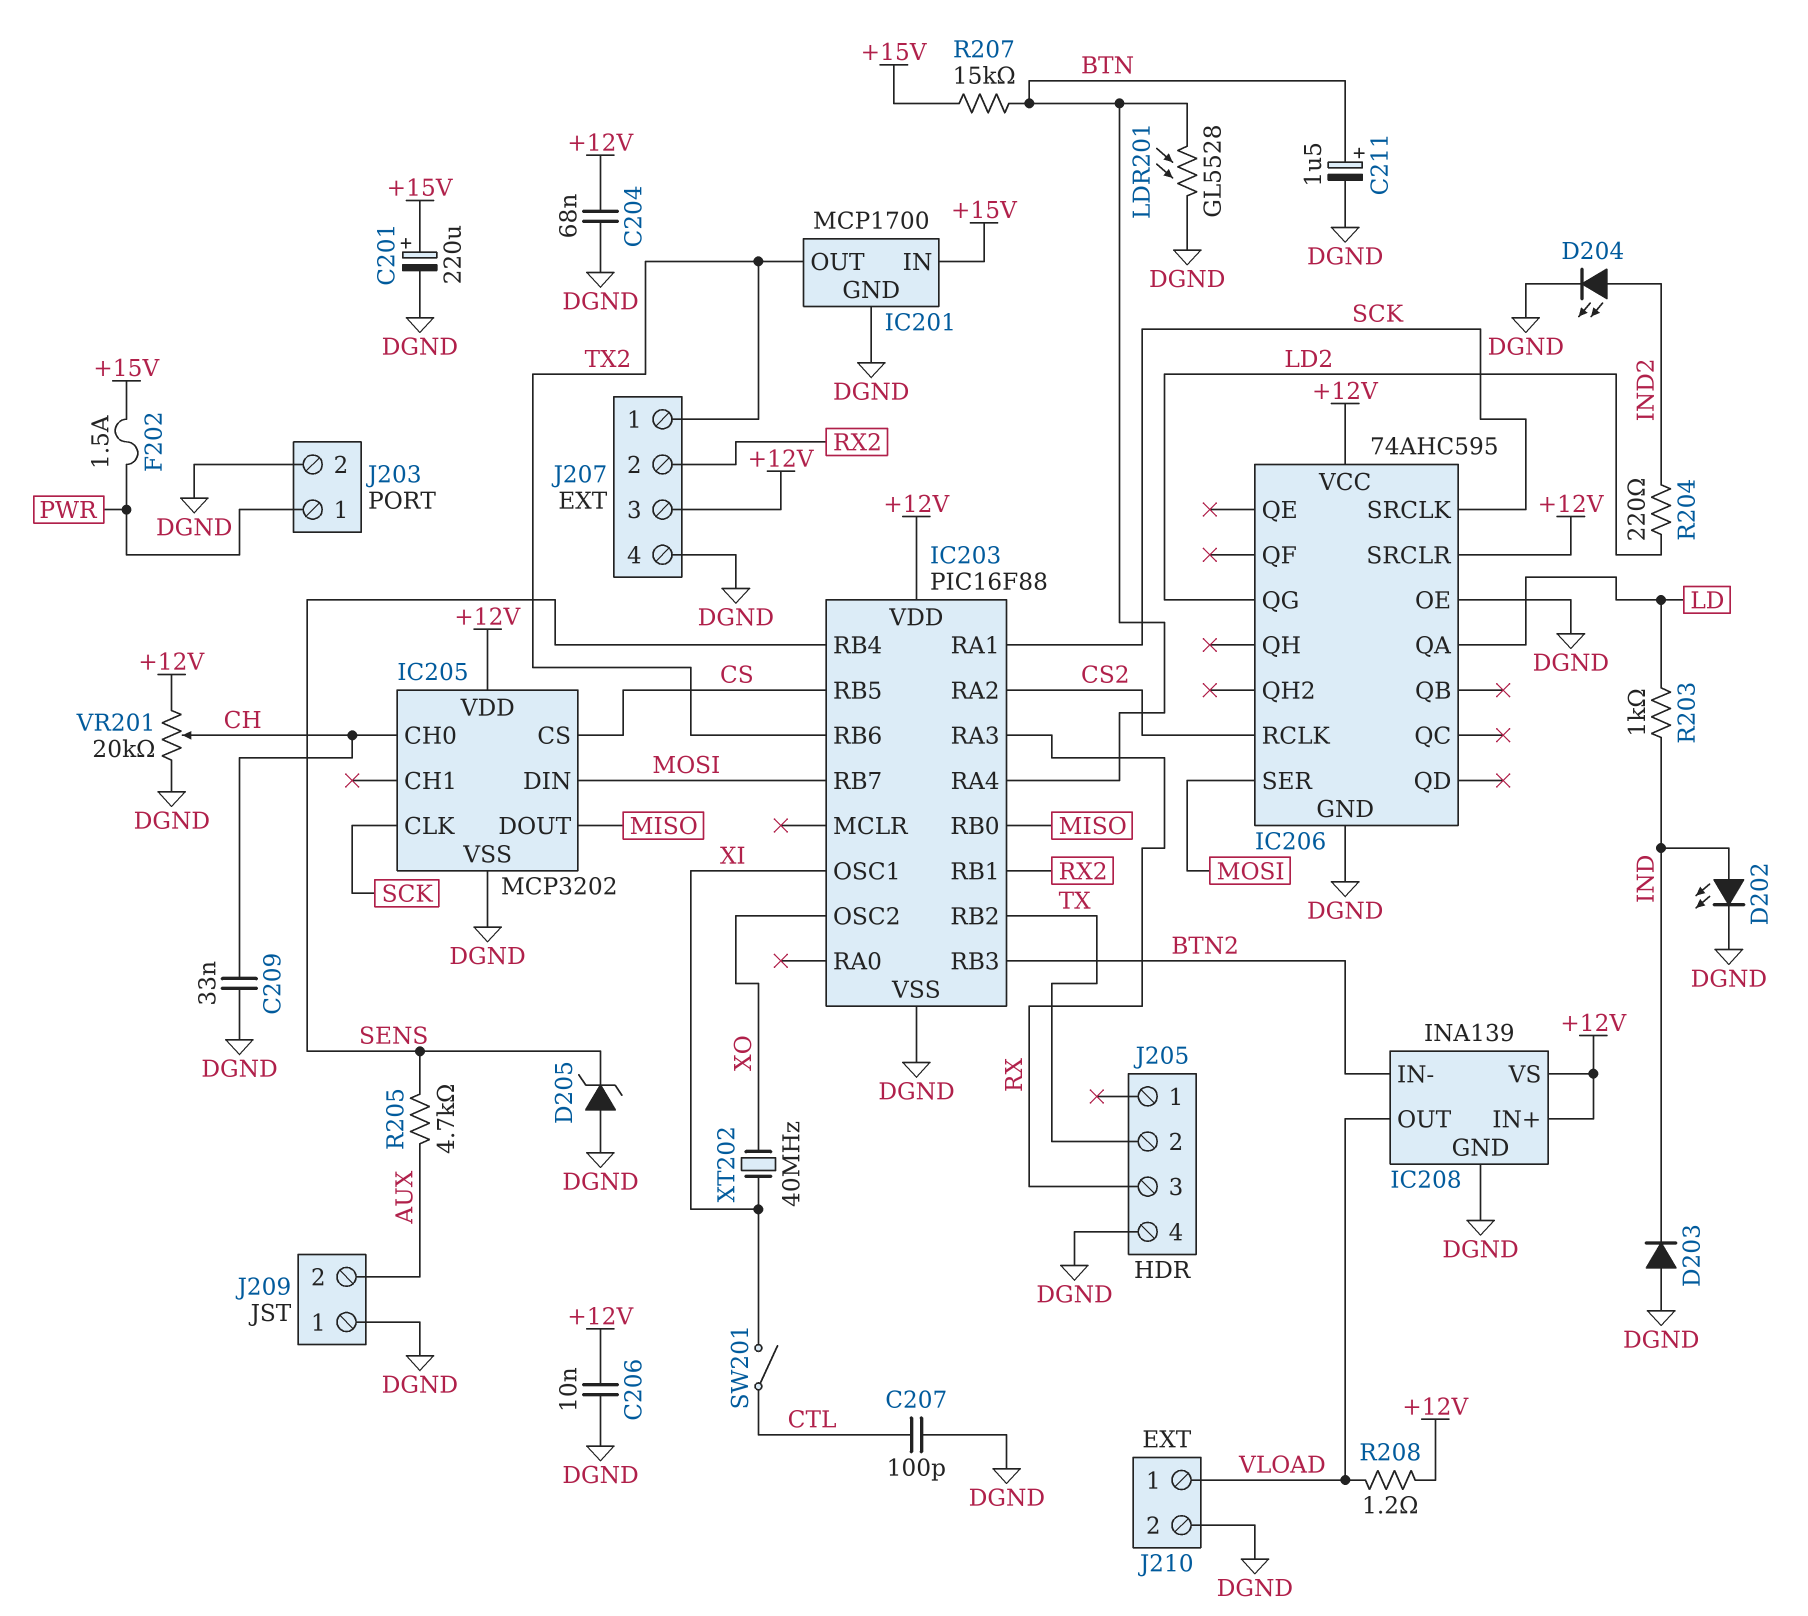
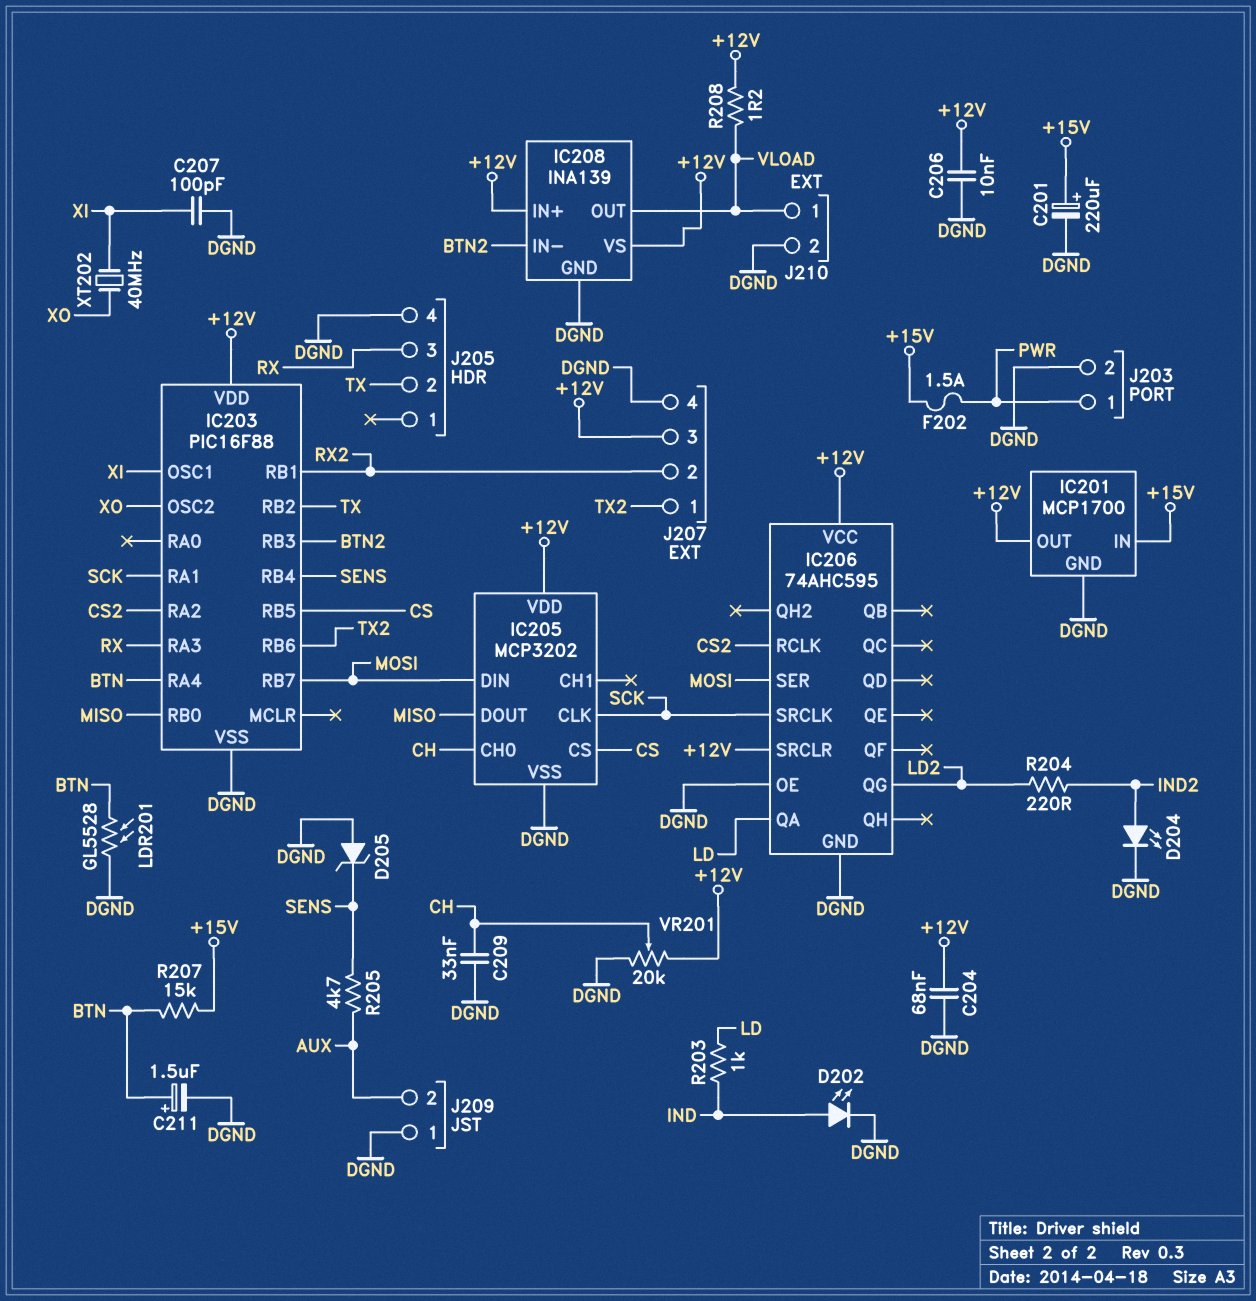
C207: 100pF (CTL, DGND) -> 100pF (DGND, XI)
D203: diode (A DGND, K IND) -> none
IC201 pin OUT: TX2 -> +12V
SW201: switch (CTL, XI) -> none

